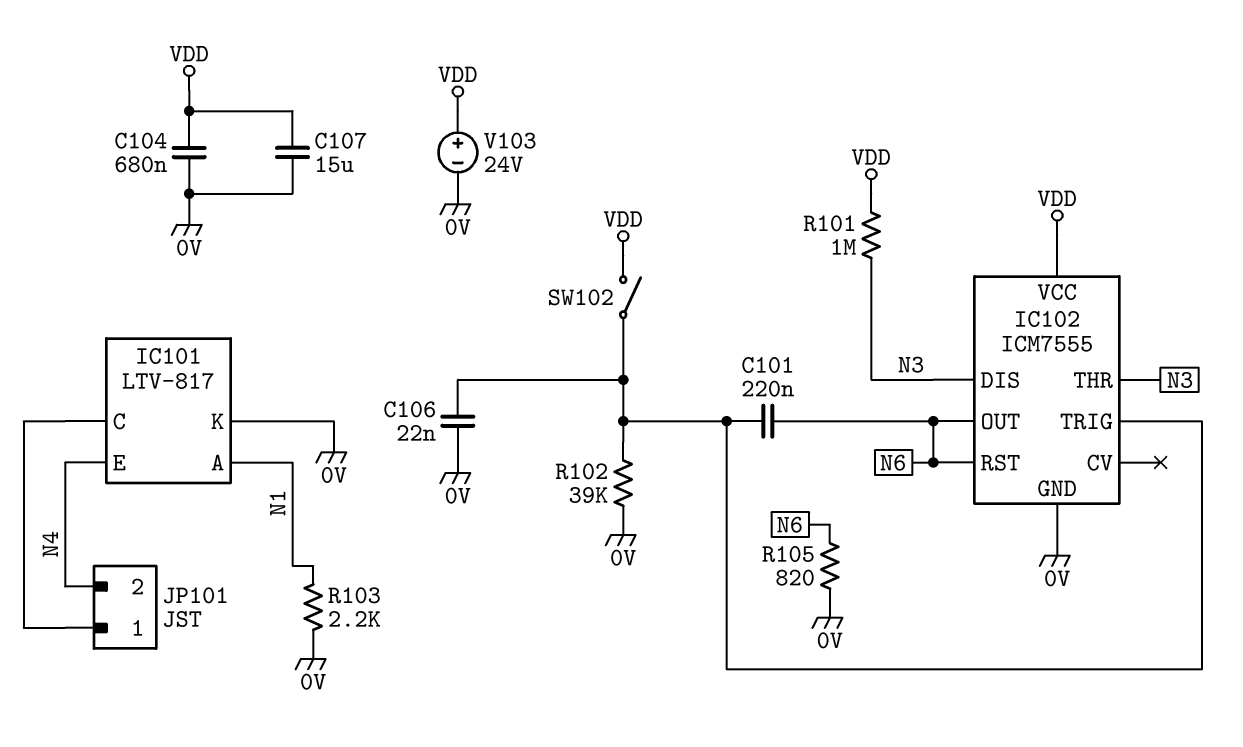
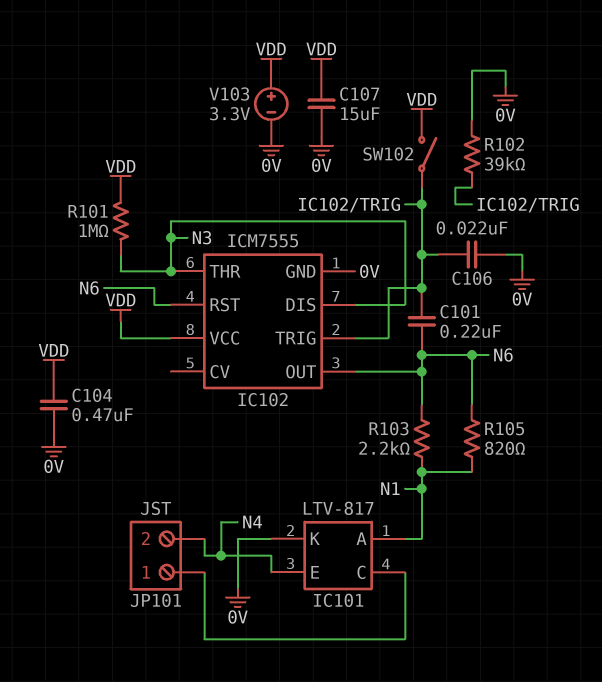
C104: 680nF (0V, VDD) -> 470nF (0V, VDD)
R103: 2.2k (0V, N1) -> 2.2k (N1, N6)
R105: 820 (0V, N6) -> 820 (N1, N6)
V103: 24V (plus VDD, minus 0V) -> 3.3V (plus VDD, minus 0V)

